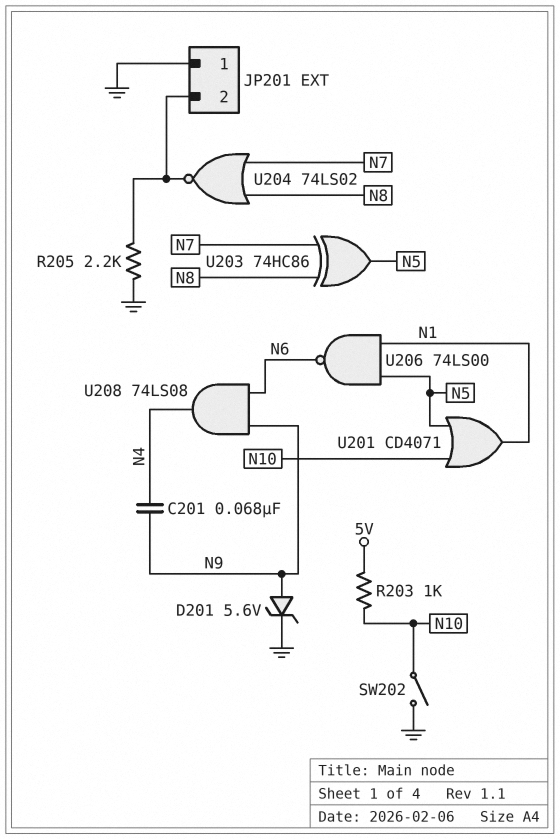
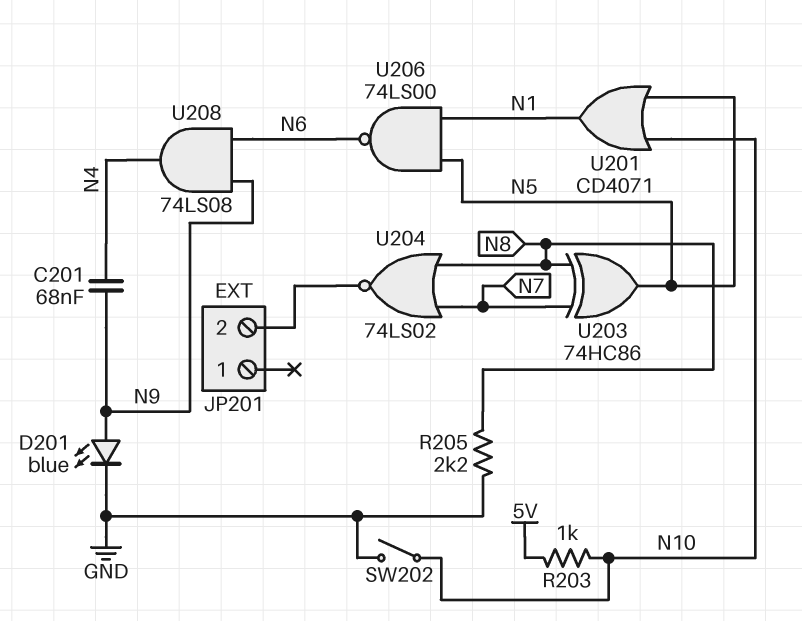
D201: zener 5.6V (A N9, K GND) -> LED blue (A N9, K GND)
JP201 pin 1: GND -> none
R205: 2.2k (GND, JP201/2) -> 2.2k (GND, N8)

